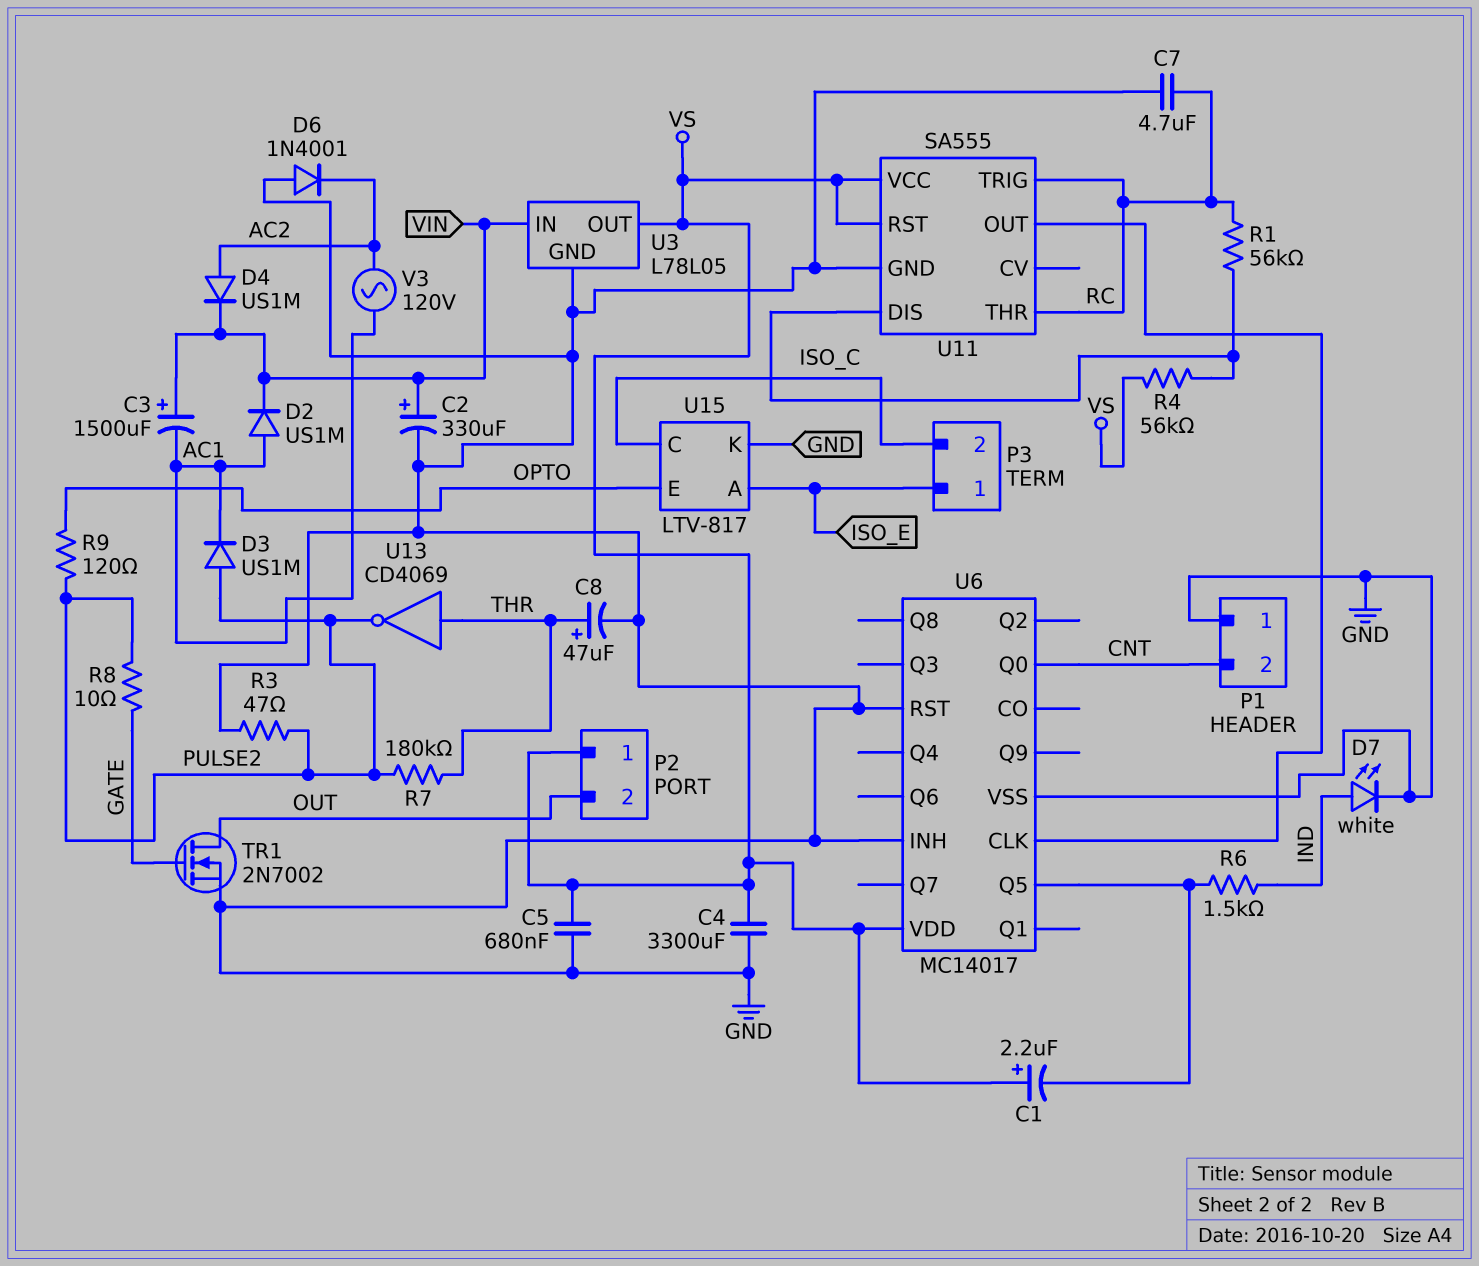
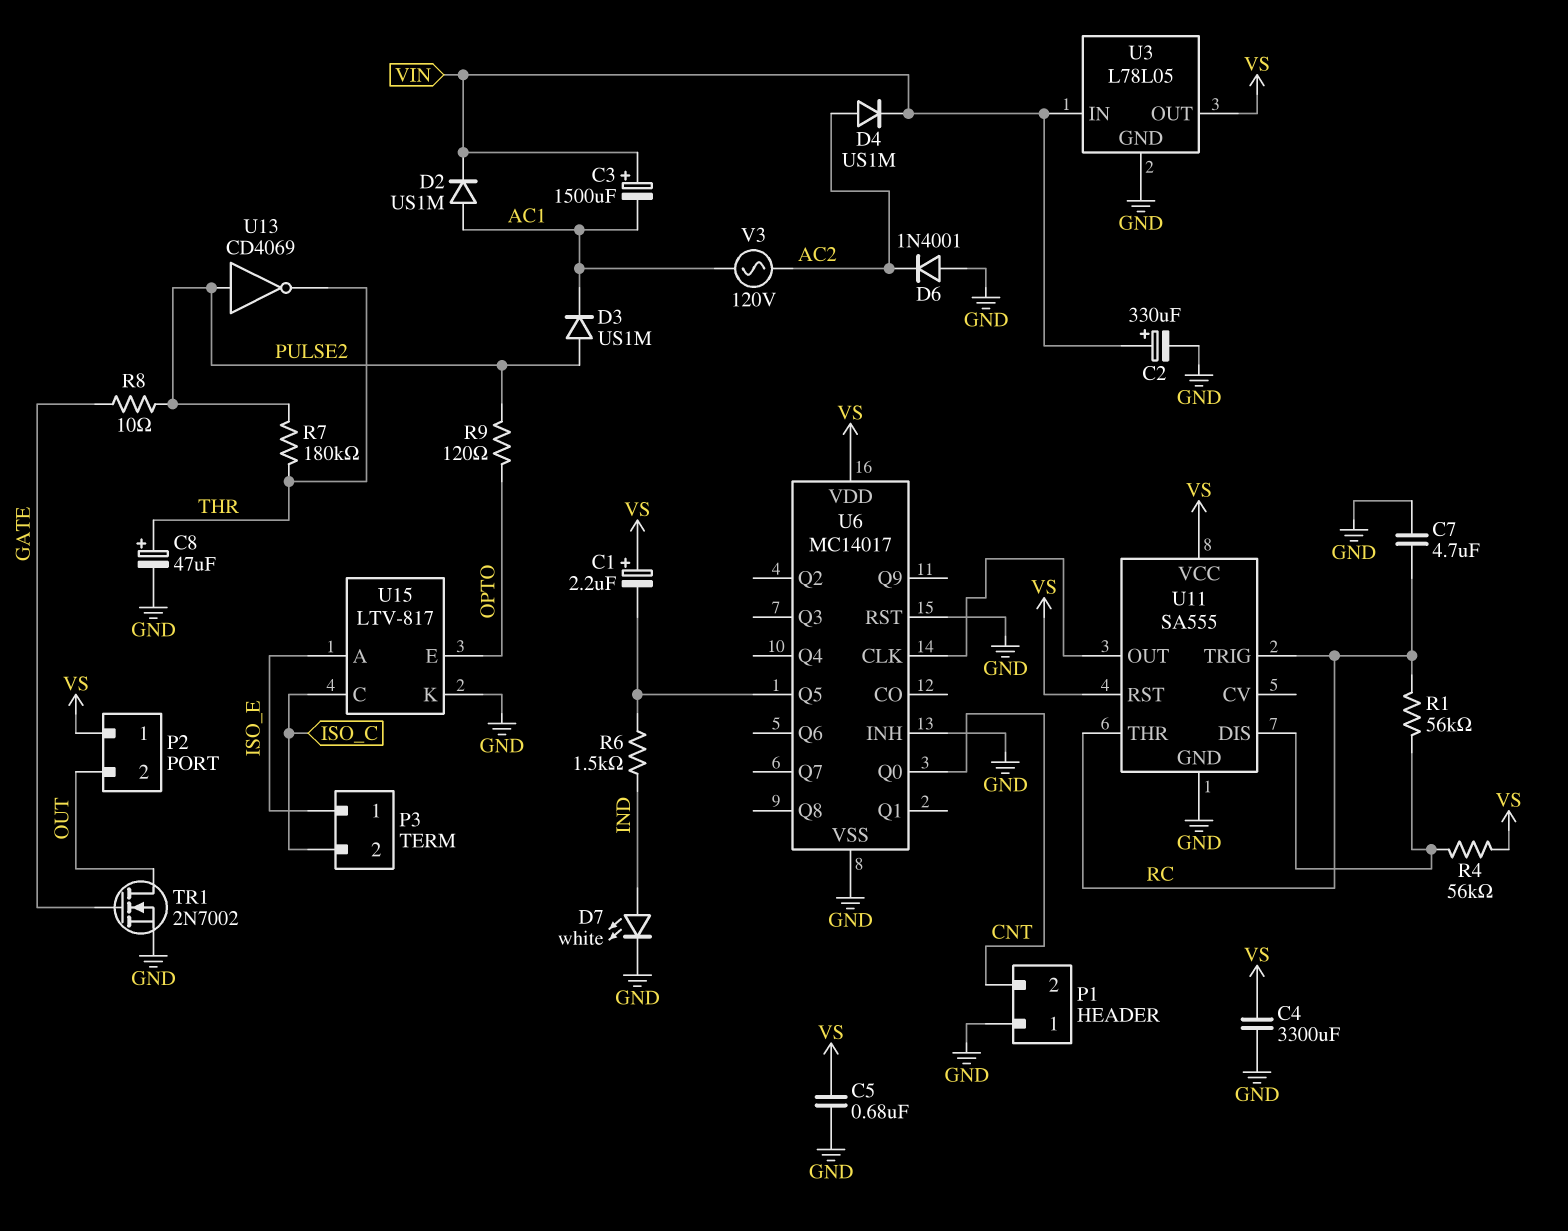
R3: 47 (GND, PULSE2) -> none
U13: NOT CD4069 (in THR, out PULSE2) -> NOT CD4069 (in PULSE2, out THR)

